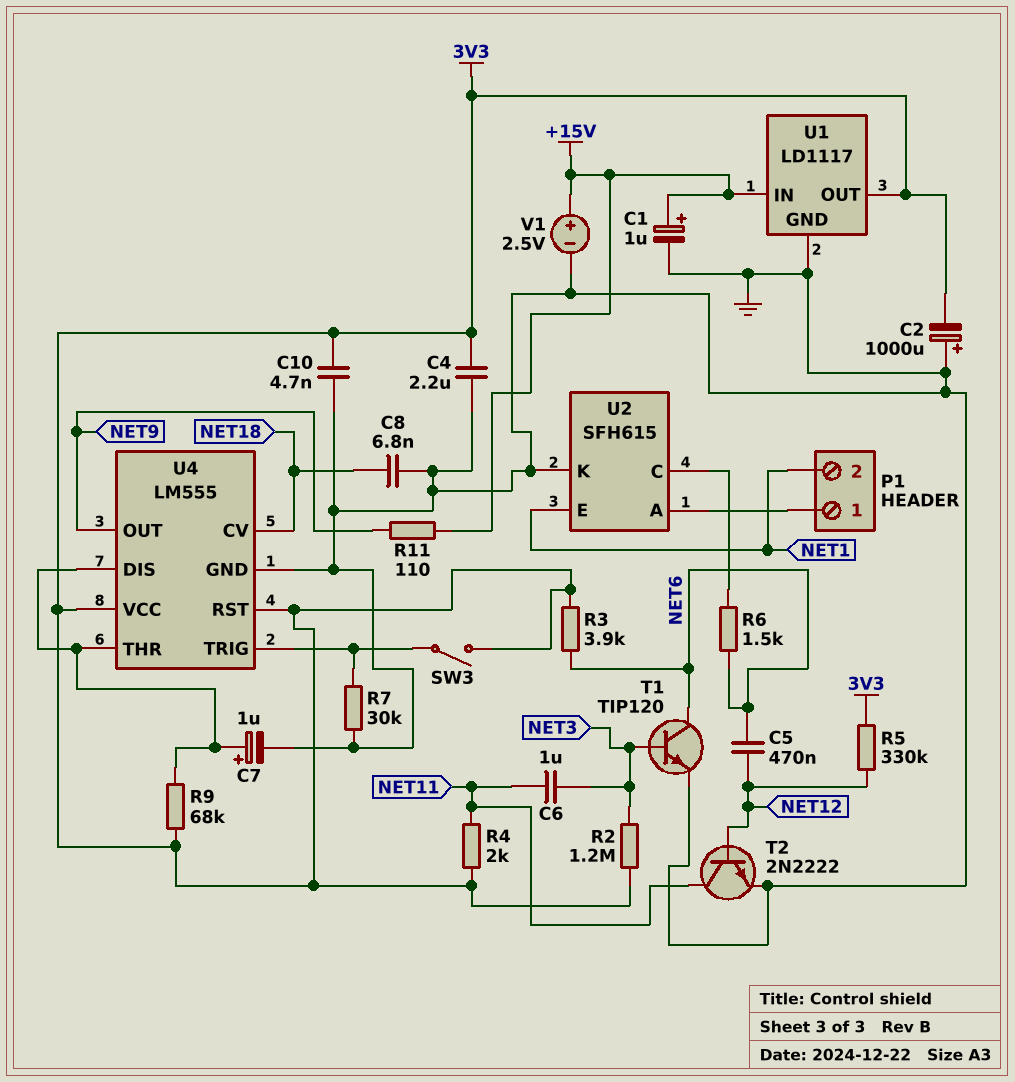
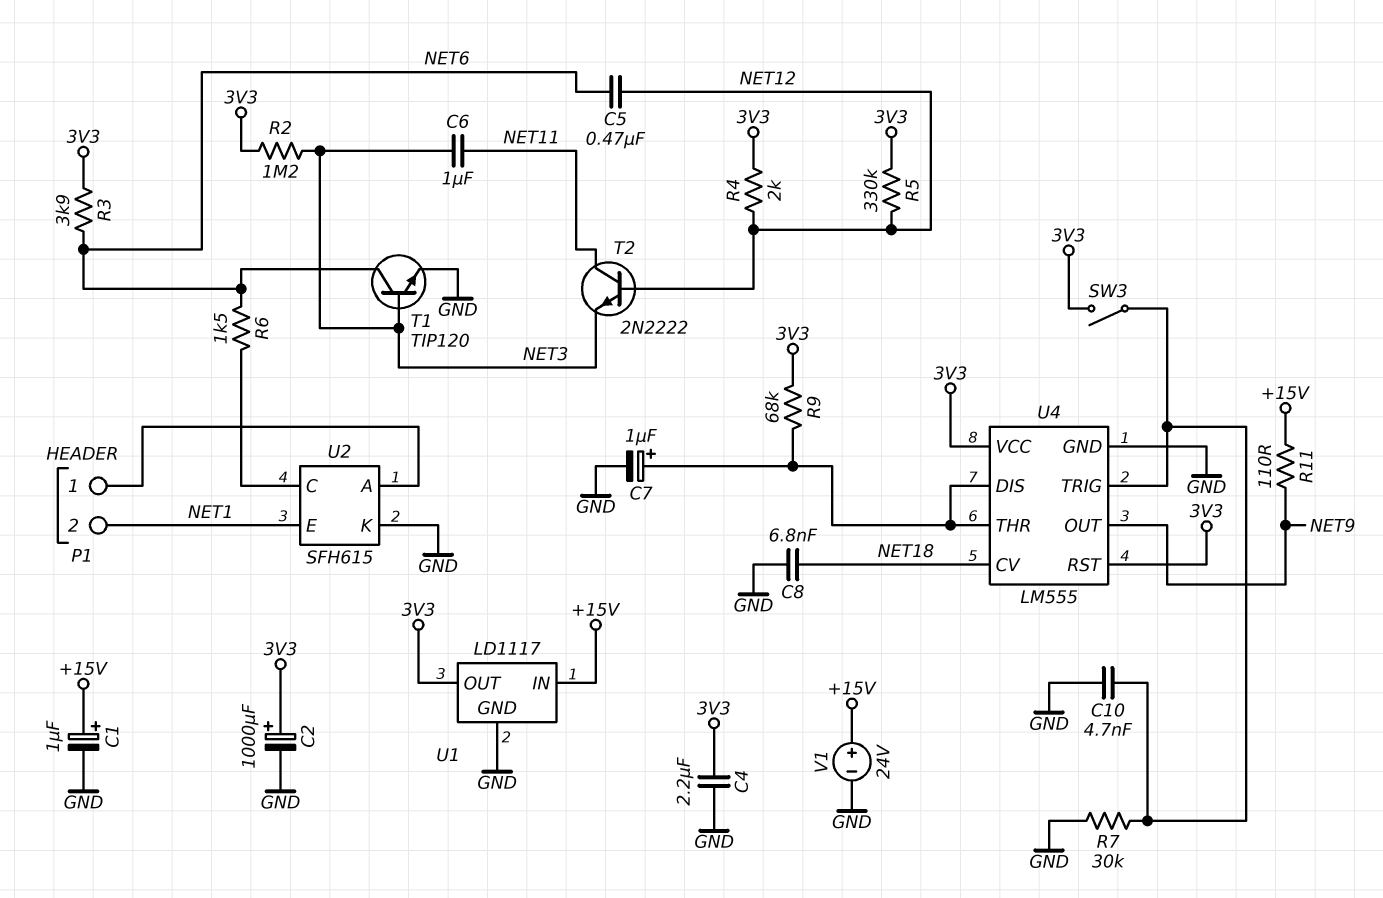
C2: 1000uF (plus GND, minus 3V3) -> 1000uF (plus 3V3, minus GND)
C10: 4.7nF (3V3, GND) -> 4.7nF (GND, U4/TRIG)
R4: 2k (3V3, NET11) -> 2k (3V3, NET12)
T2: NPN 2N2222 (B NET12, C NET11, E GND) -> NPN 2N2222 (B NET12, C NET11, E NET3)
V1: 2.5V (plus +15V, minus GND) -> 24V (plus +15V, minus GND)

